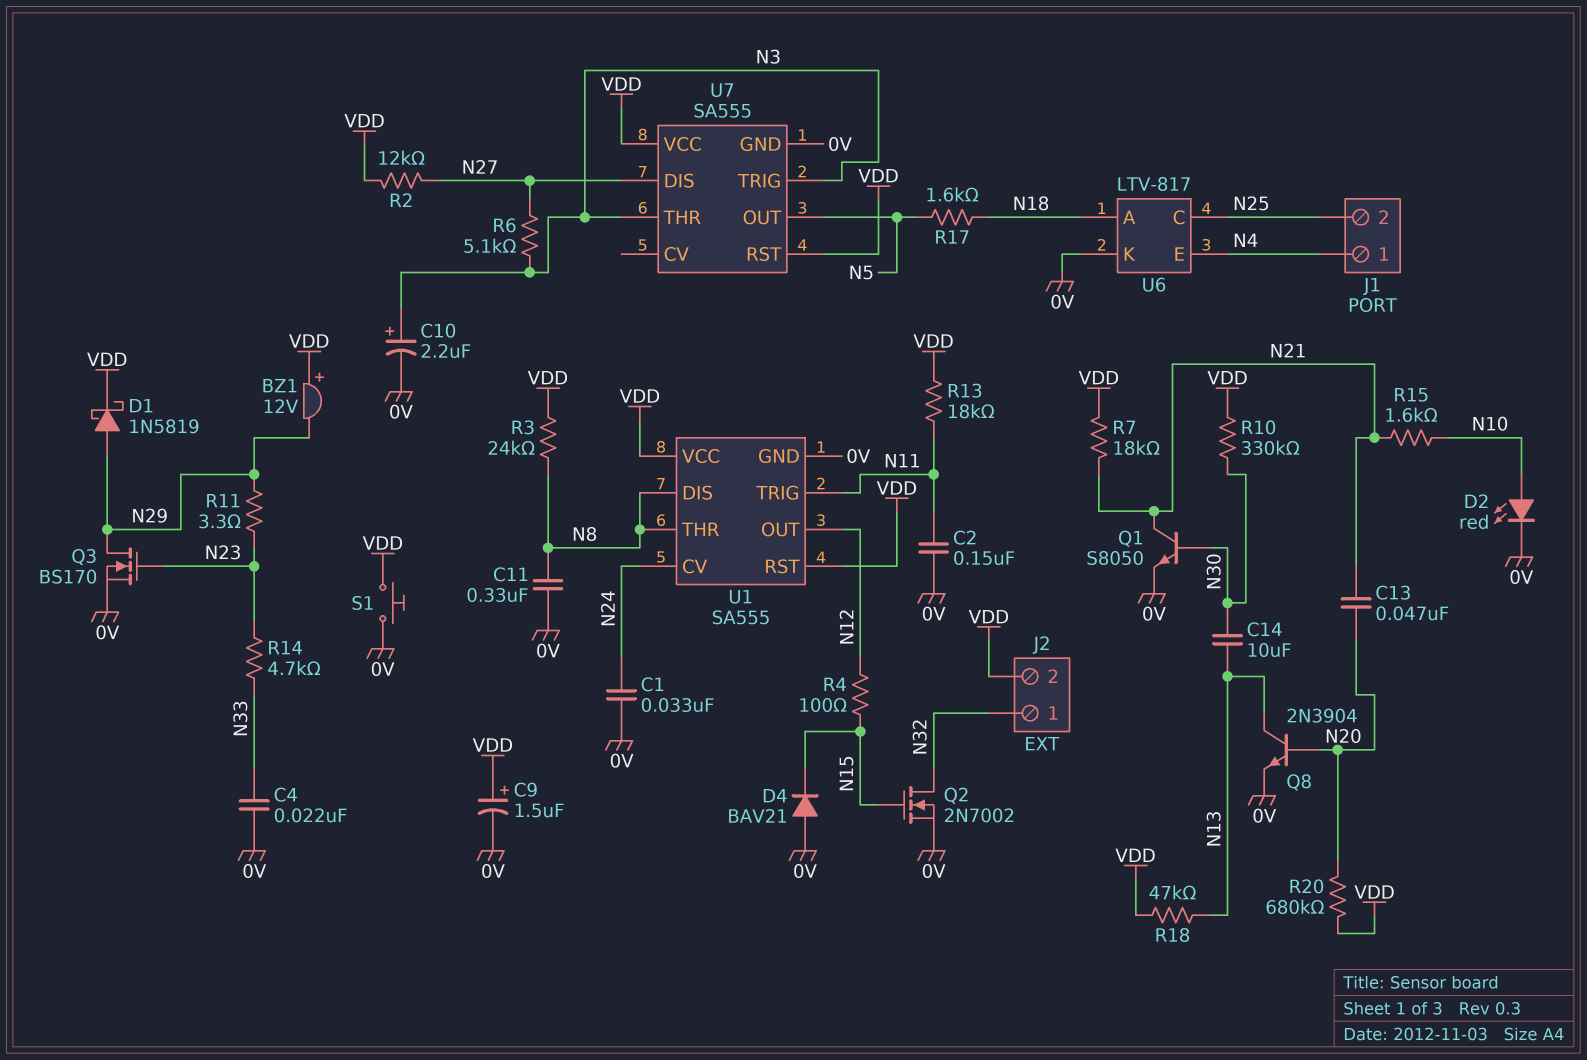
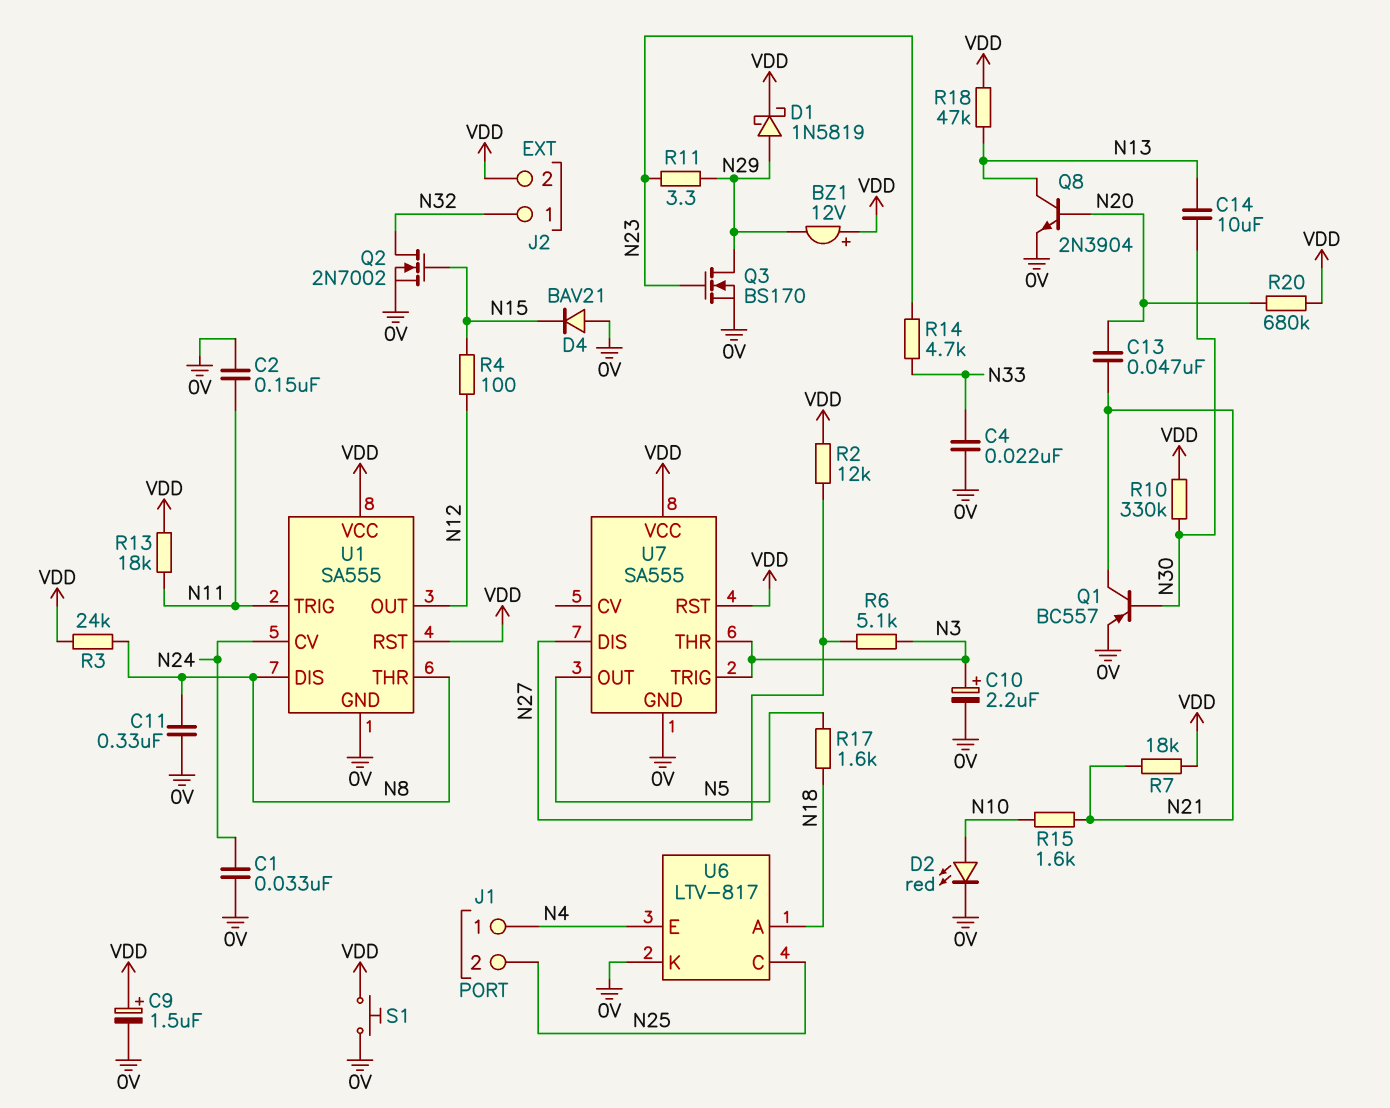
Q1: NPN S8050 (B N30, C N21, E 0V) -> PNP BC557 (B N30, C N21, E 0V)

